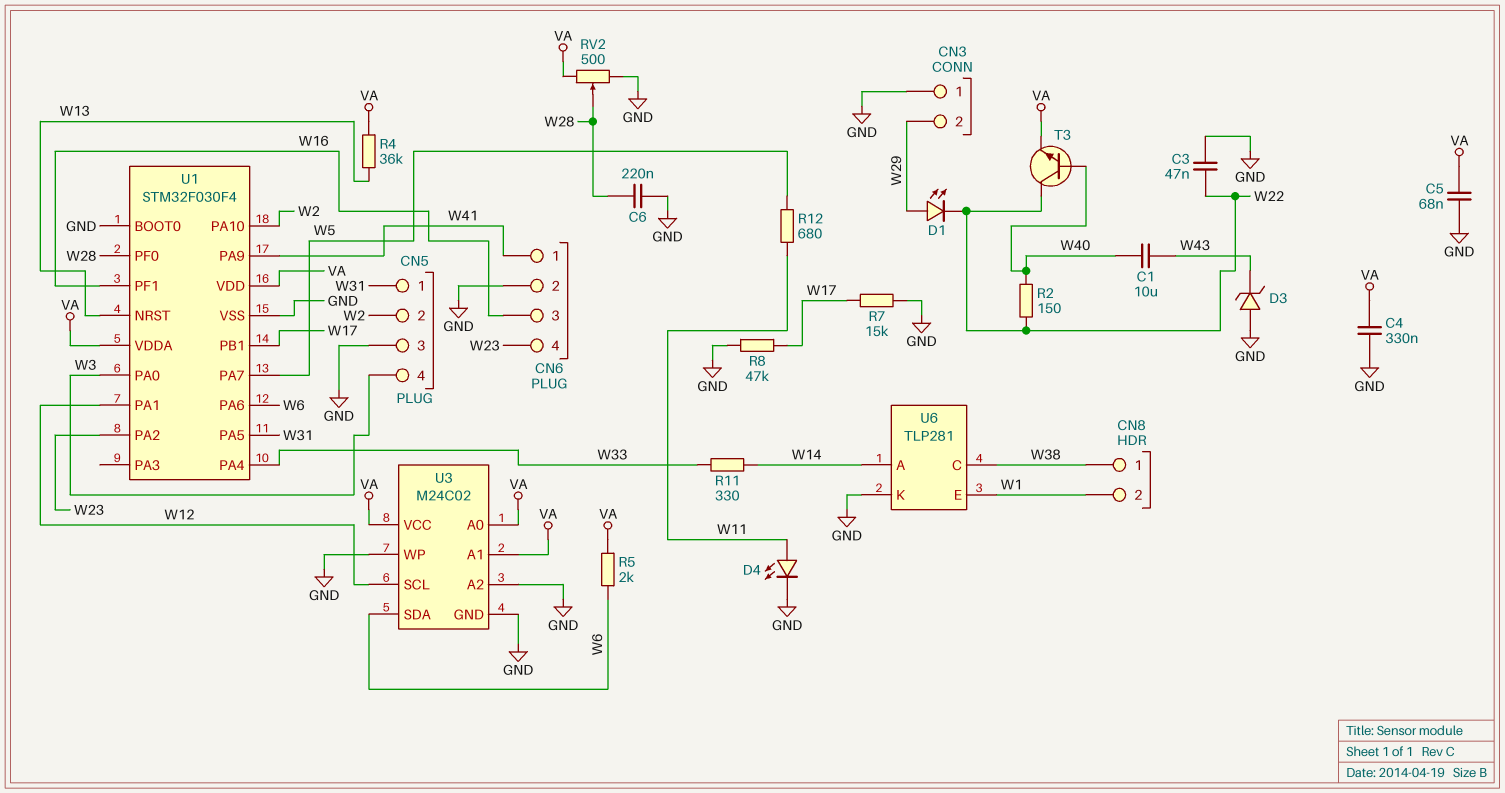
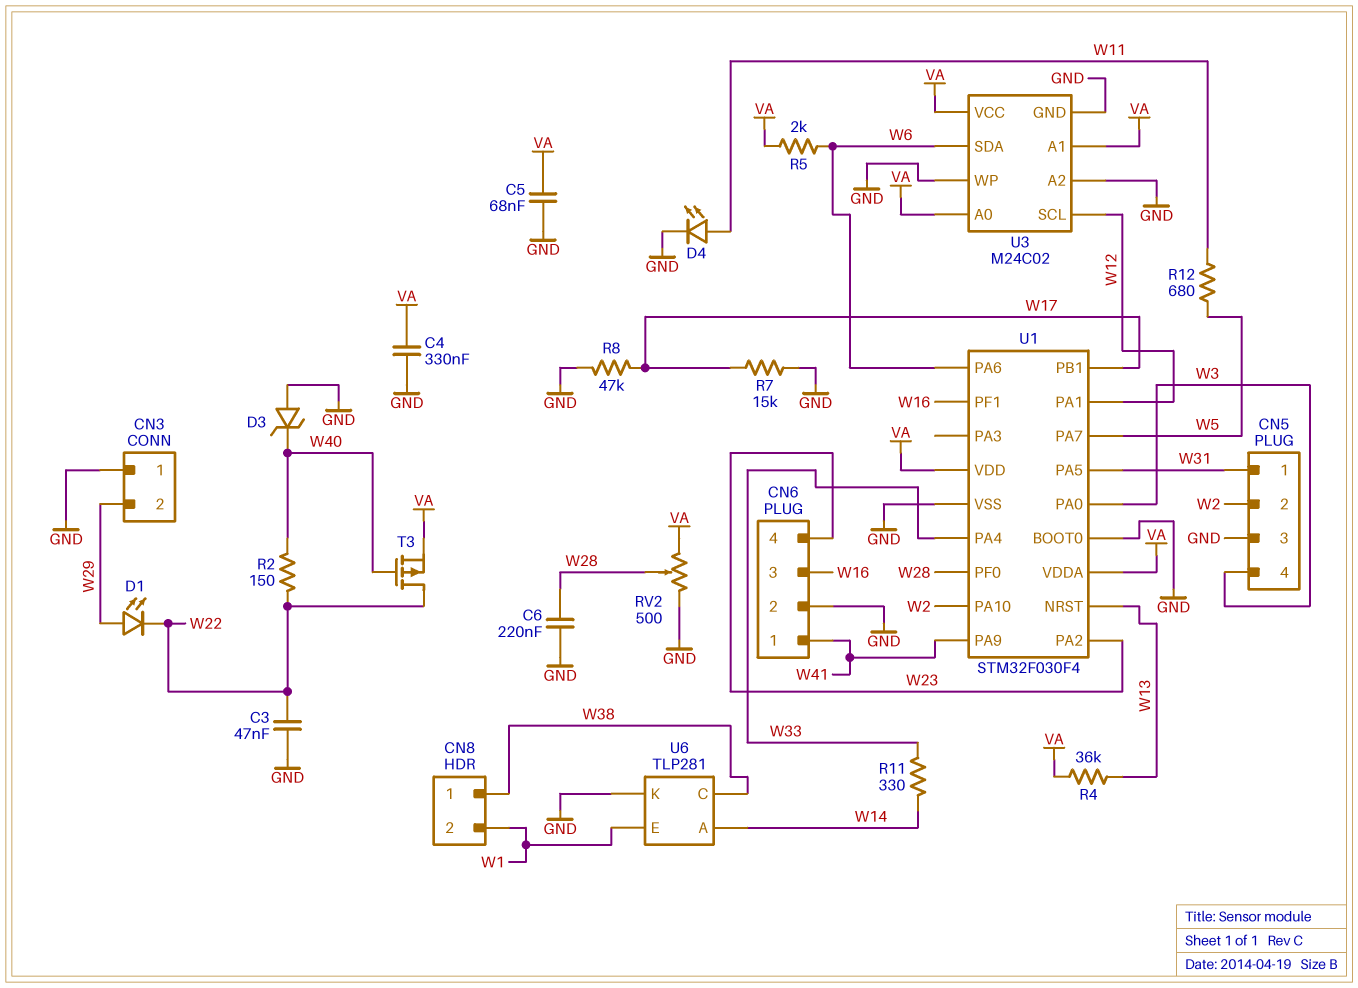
C1: 10uF (W40, W43) -> none
D3: zener (A GND, K W43) -> zener (A GND, K W40)
T3: NPN (B W40, C W22, E VA) -> PMOS (G W40, D W22, S VA)

